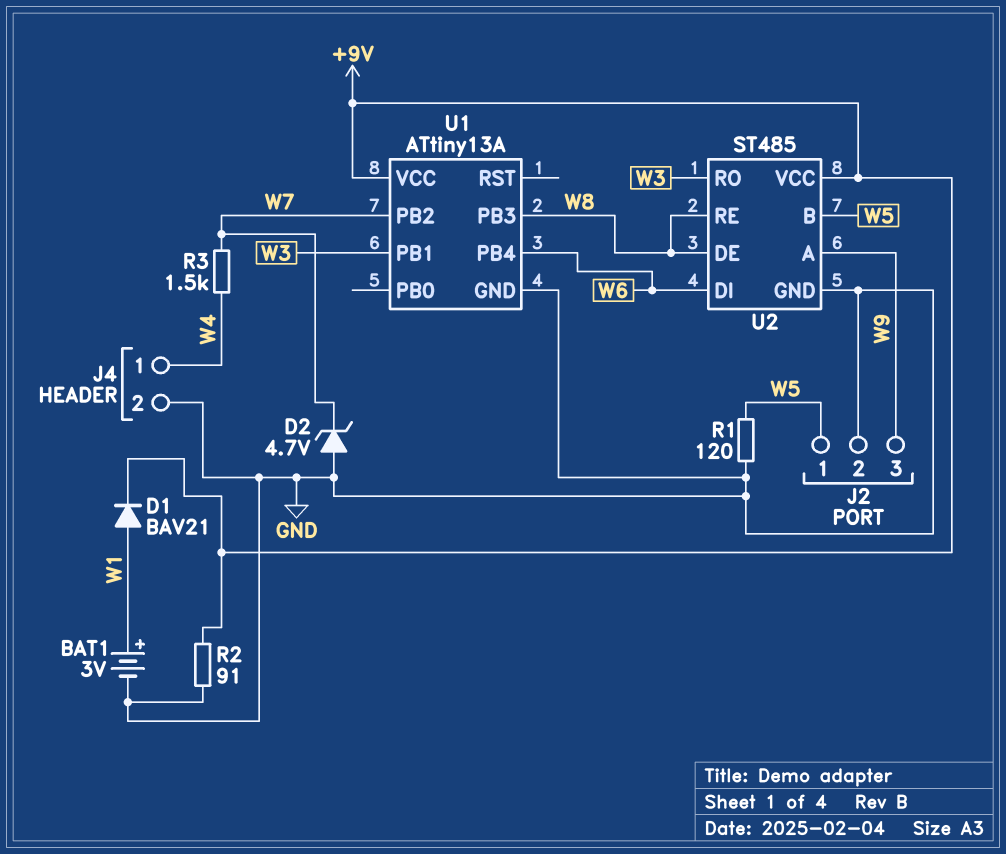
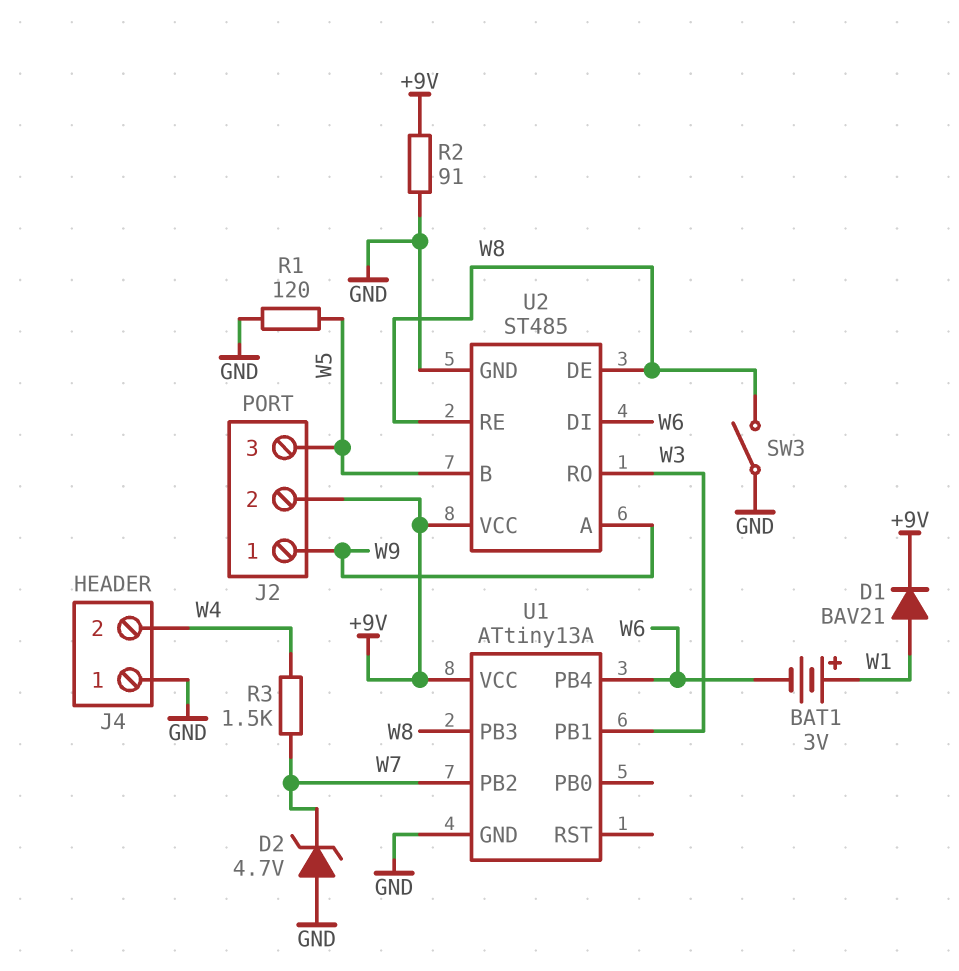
BAT1: 3V (plus W1, minus GND) -> 3V (plus W1, minus W6)
J2 pin 1: W5 -> W9
J2 pin 2: GND -> +9V
J2 pin 3: W9 -> W5
J4 pin 1: W4 -> GND
J4 pin 2: GND -> W4
SW3: none -> switch (GND, W8)

